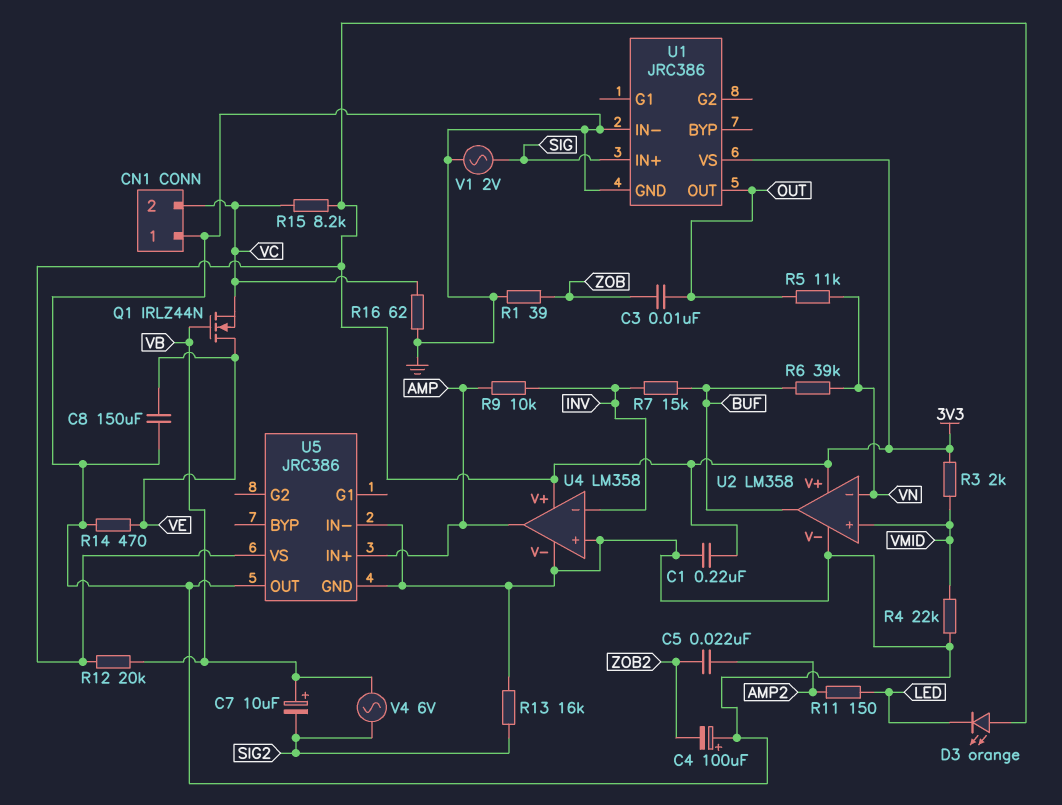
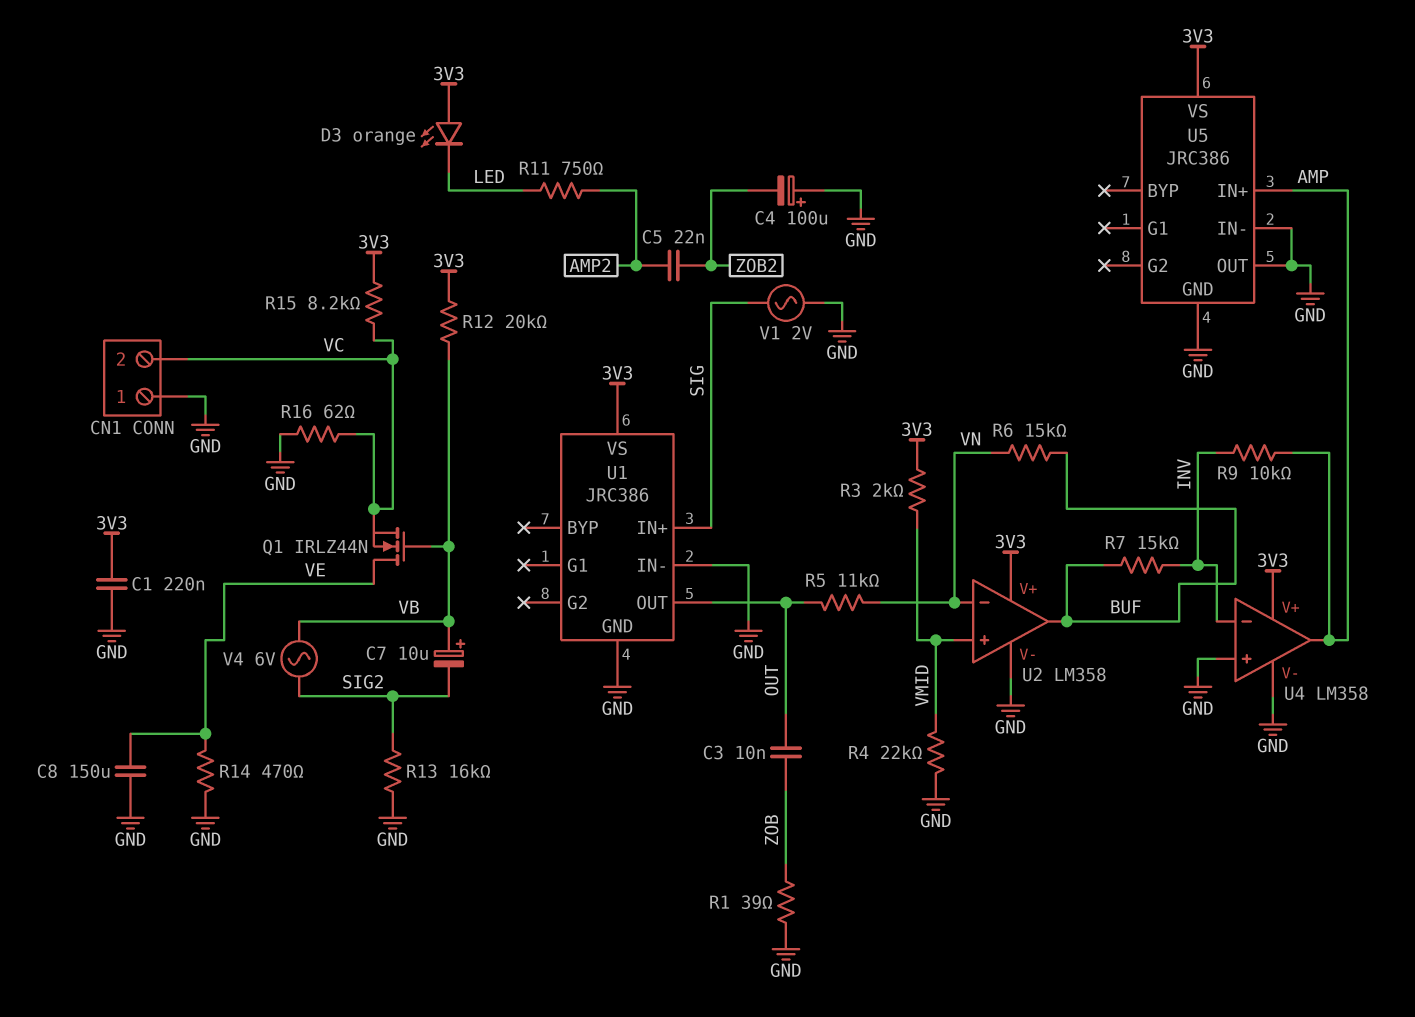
R6: 39k (BUF, VN) -> 15k (BUF, VN)
R11: 150 (AMP2, LED) -> 750 (AMP2, LED)

